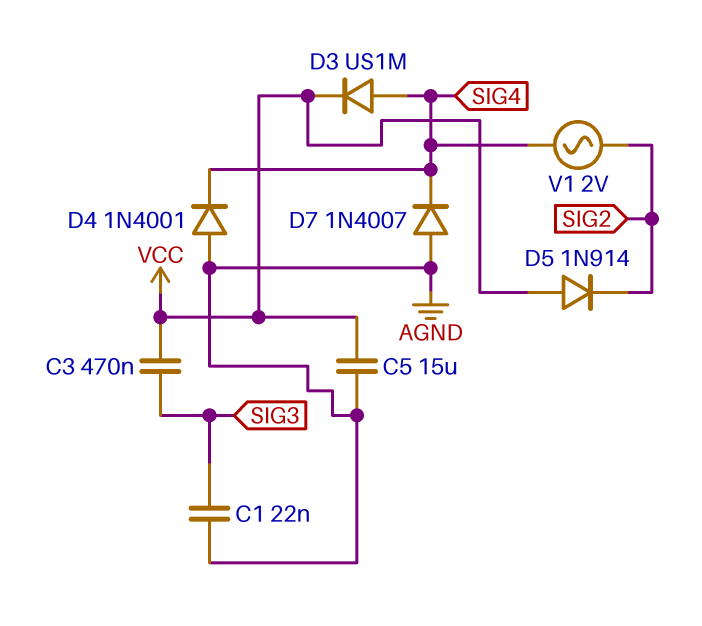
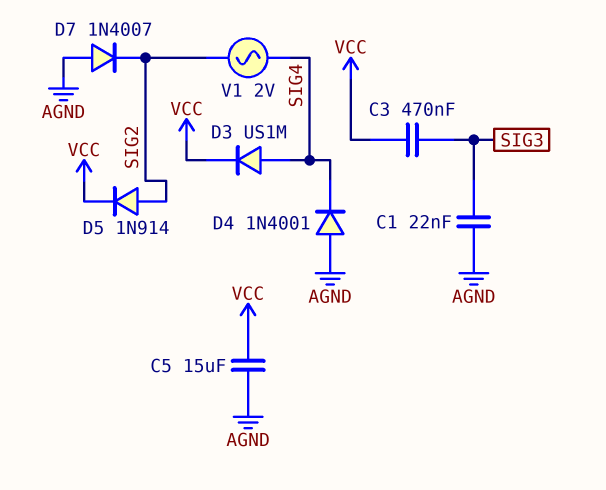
D5: diode 1N914 (A VCC, K SIG2) -> diode 1N914 (A SIG2, K VCC)
D7: diode 1N4007 (A AGND, K SIG4) -> diode 1N4007 (A AGND, K SIG2)

